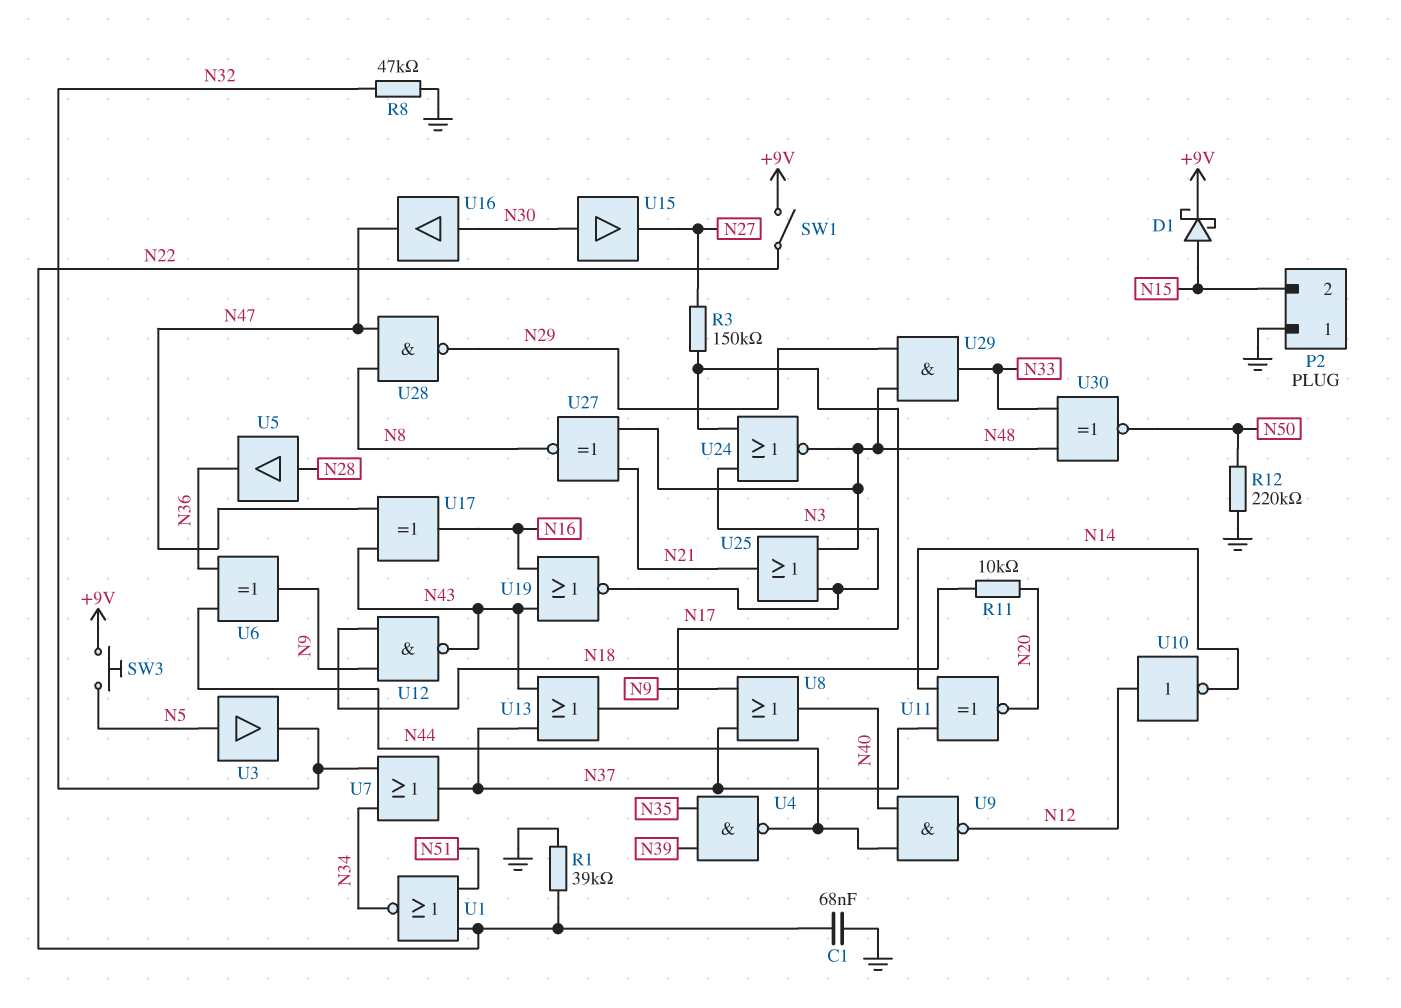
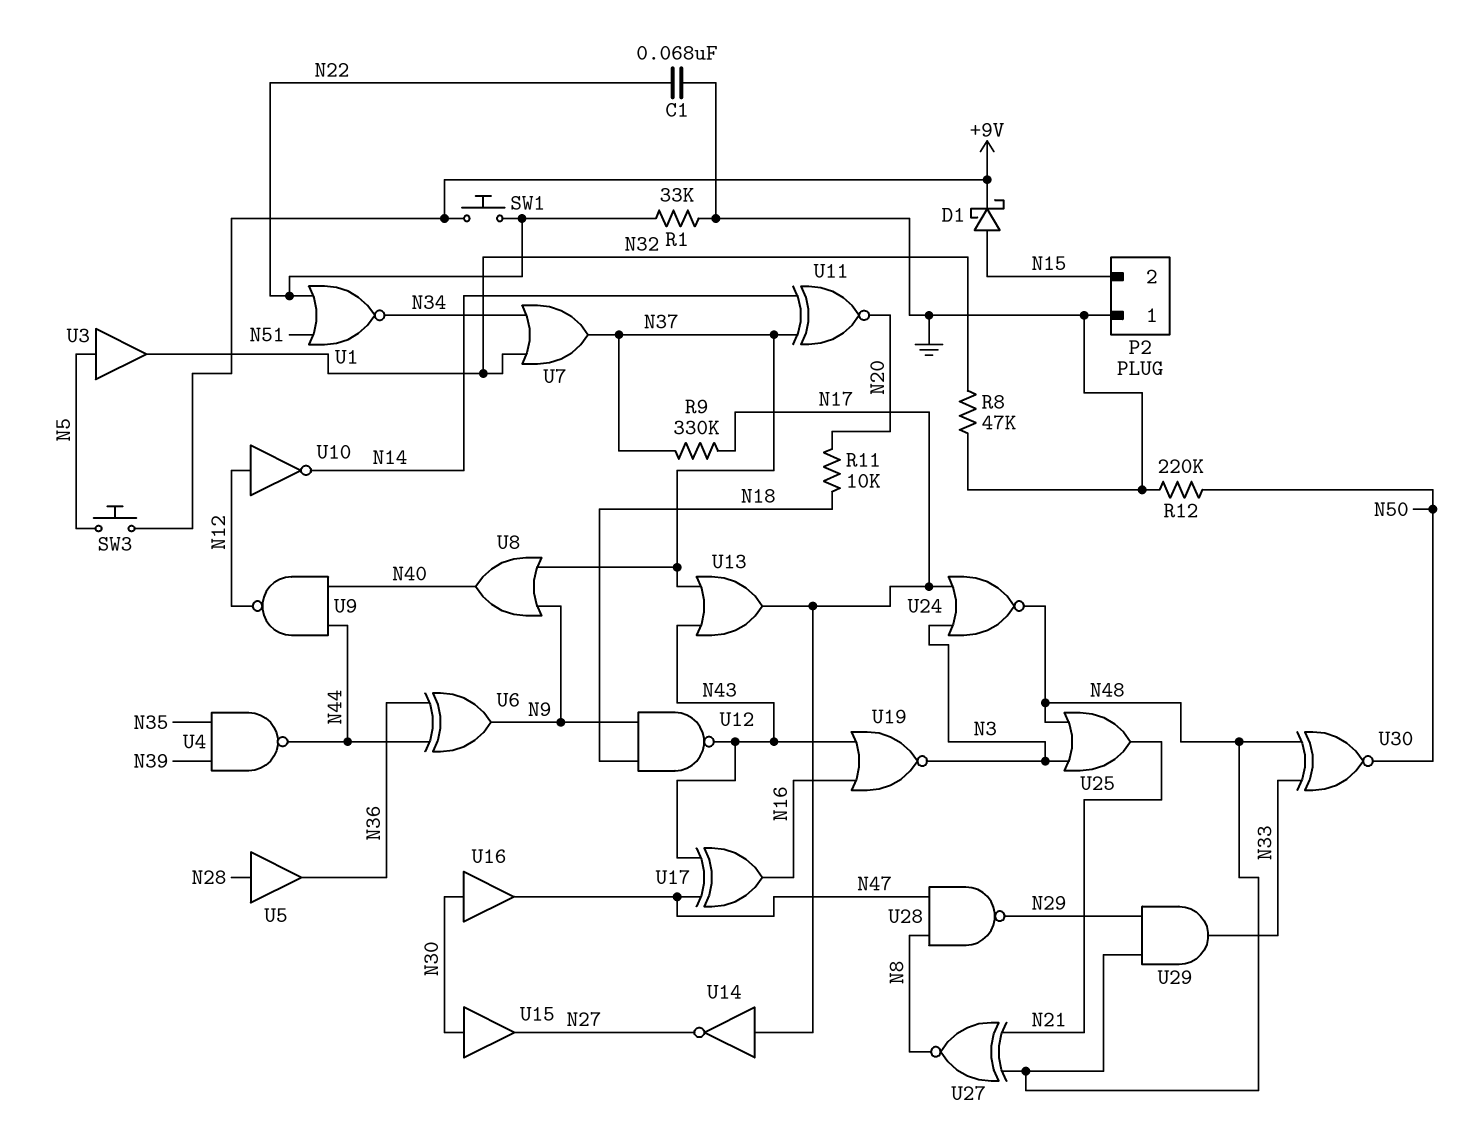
R1: 39k (GND, N22) -> 33k (GND, N22)
R3: 150k (N17, N27) -> none
R9: none -> 330k (N17, N37)
SW1: switch (+9V, N22) -> button (+9V, N22)
U14: none -> NOT (in N17, out N27)

